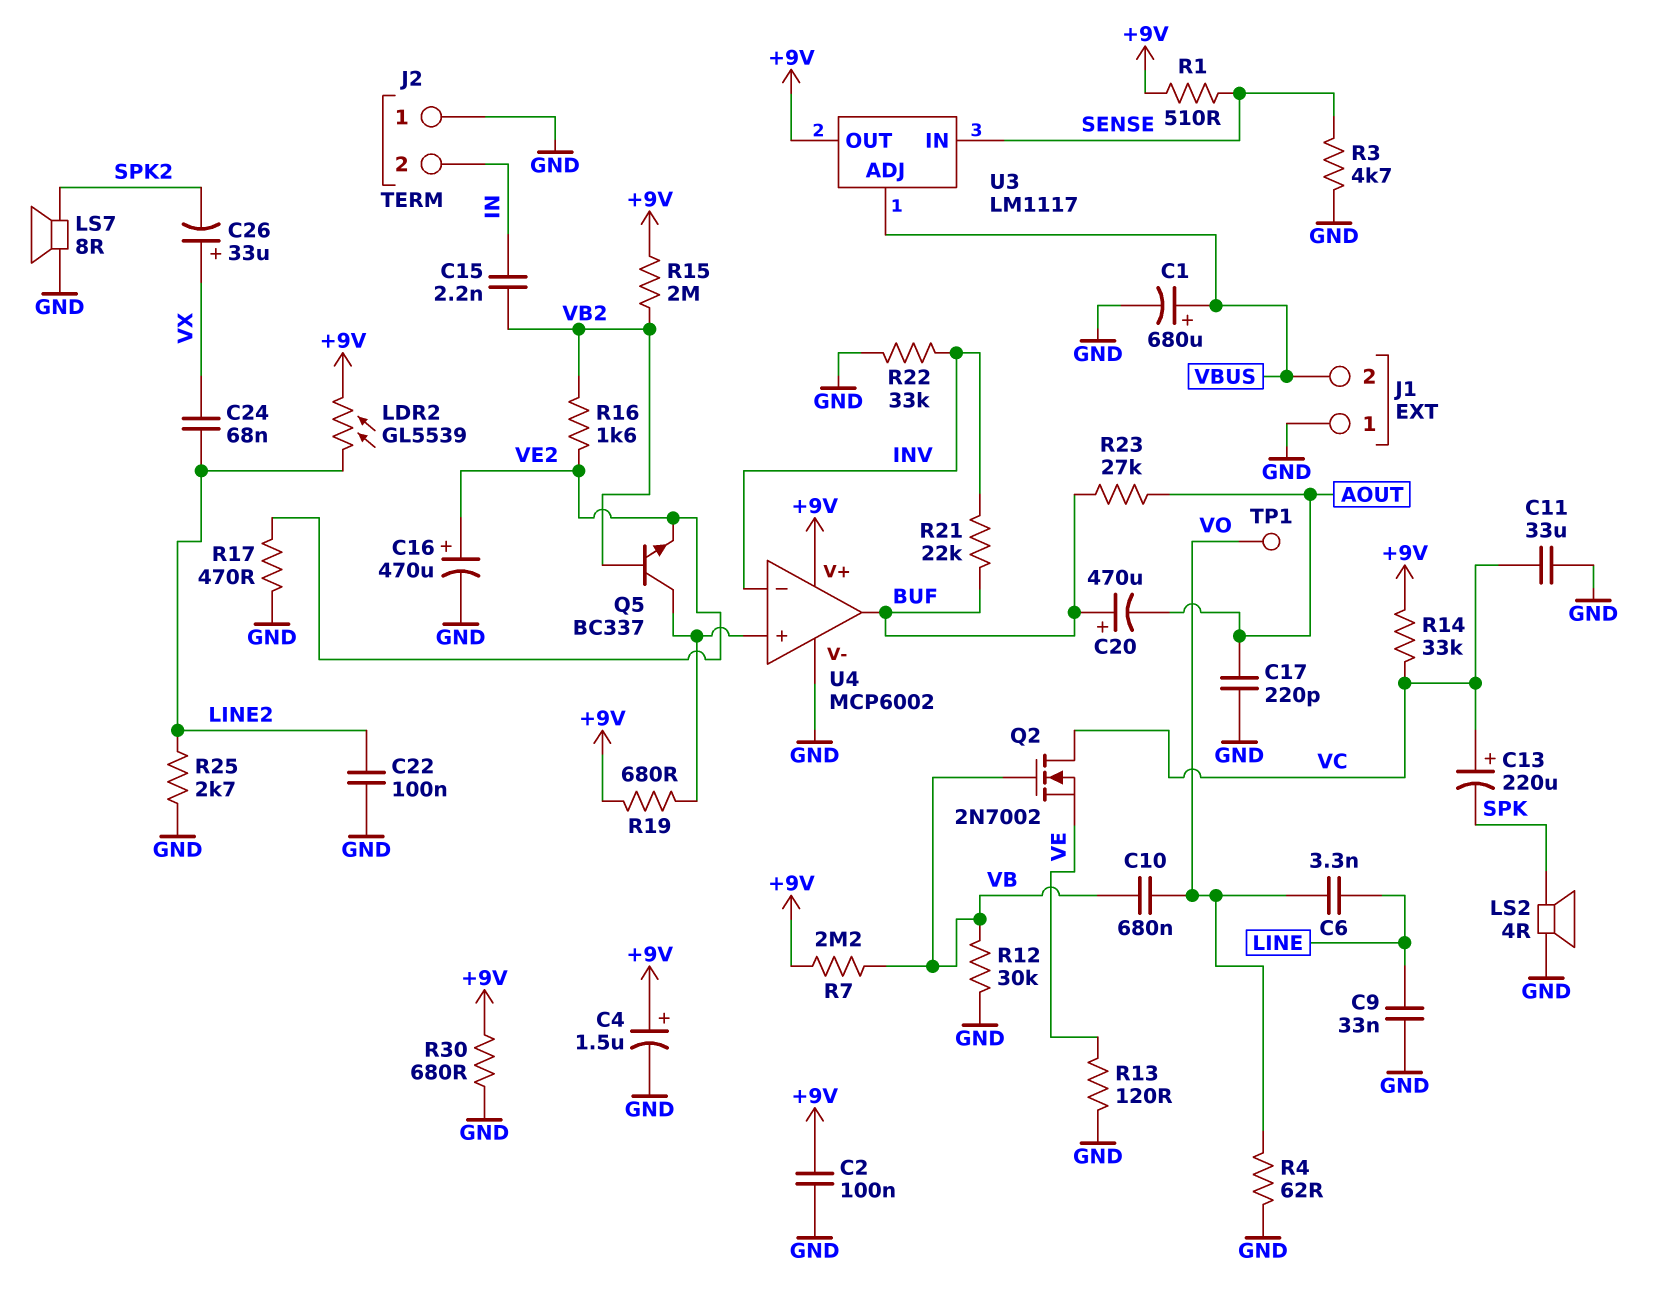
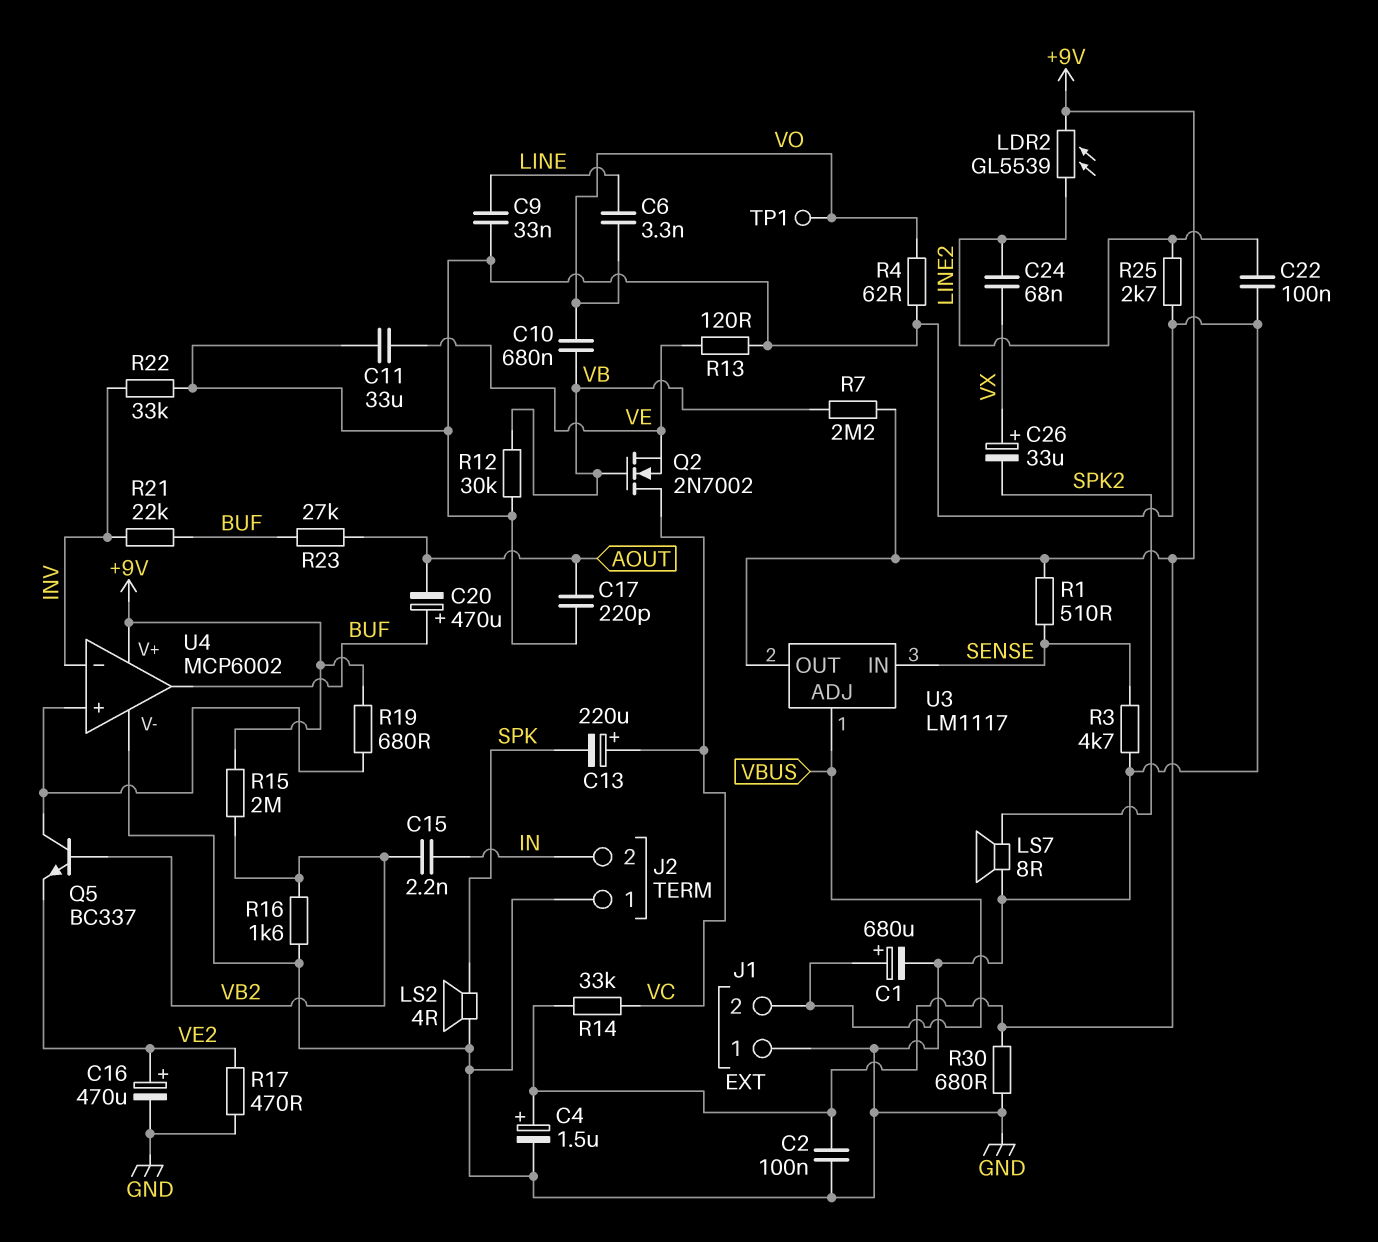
C11: 33uF (GND, VC) -> 33uF (GND, VE)
R16: 1.6k (VB2, VE2) -> 1.6k (GND, VB2)

